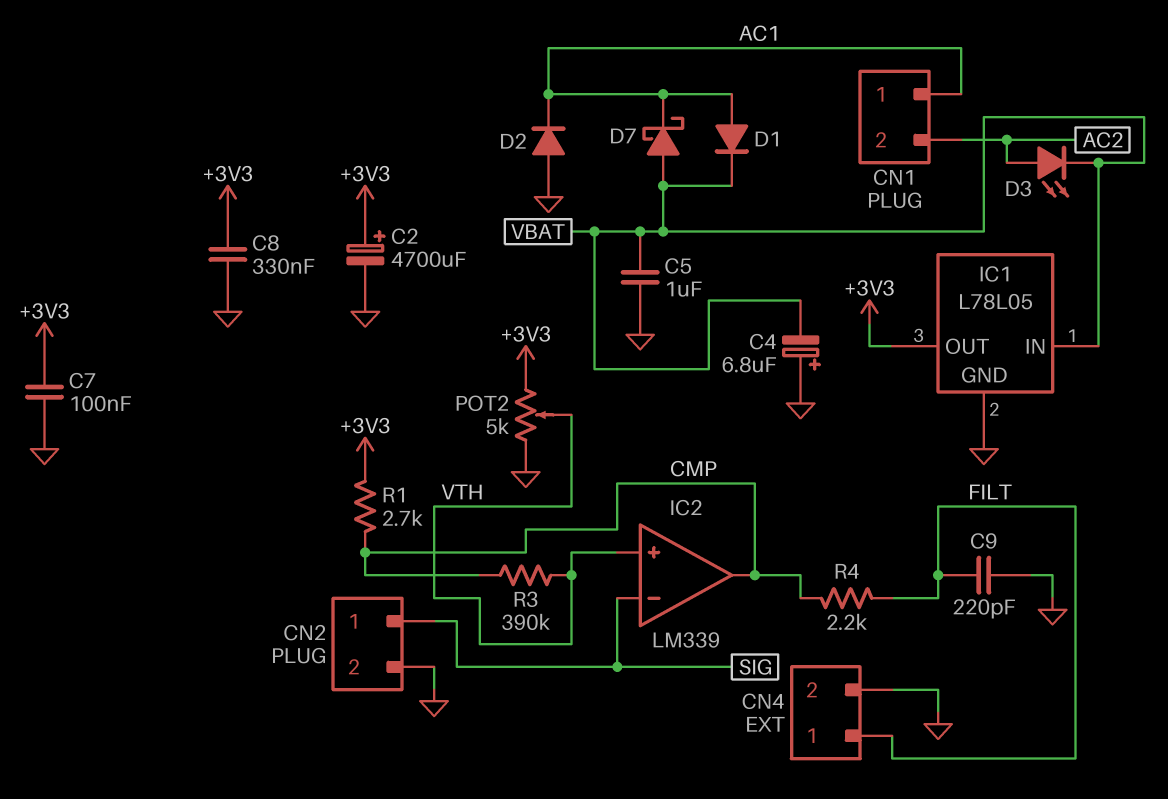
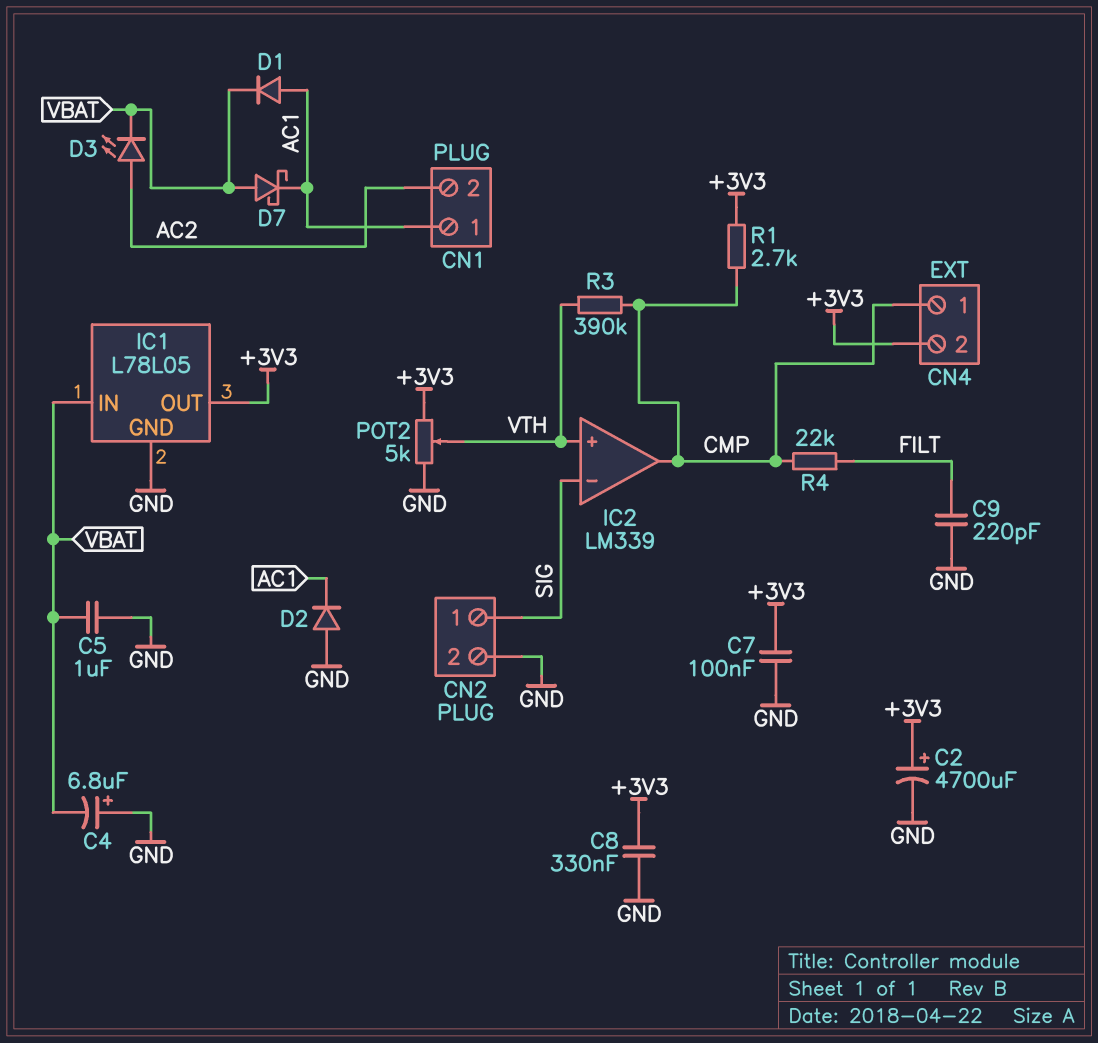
CN4 pin 1: FILT -> CMP
CN4 pin 2: GND -> +3V3
R4: 2.2k (CMP, FILT) -> 22k (CMP, FILT)

